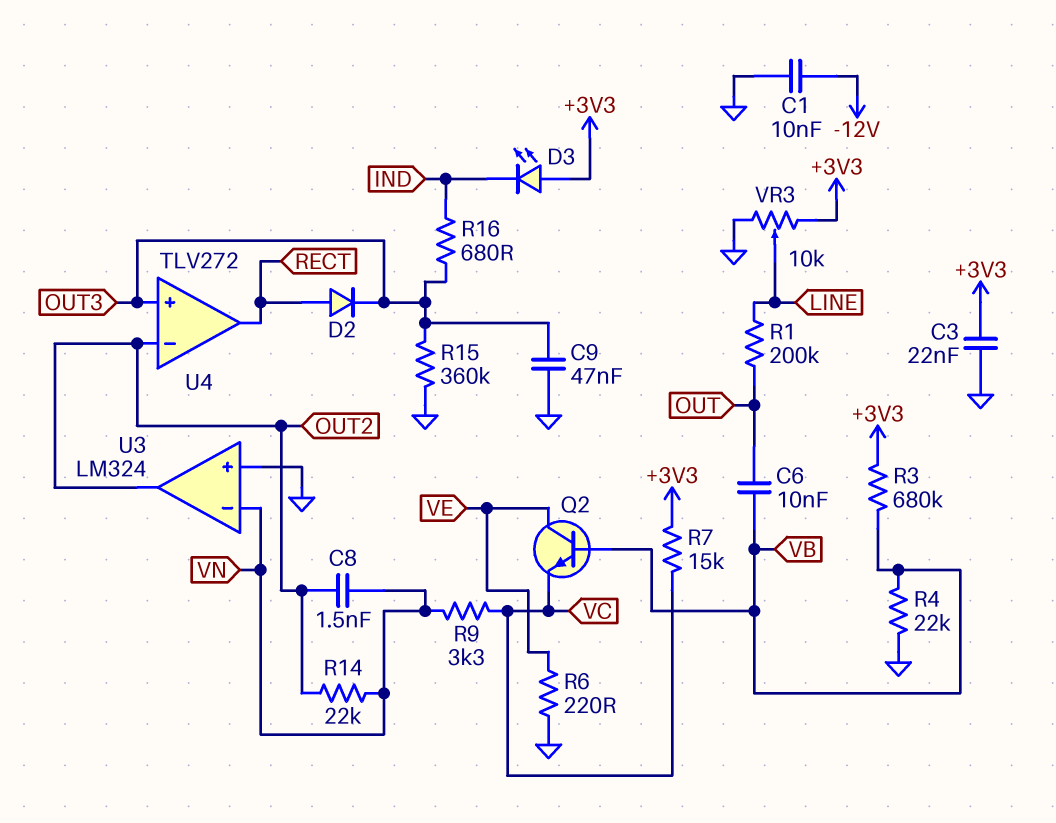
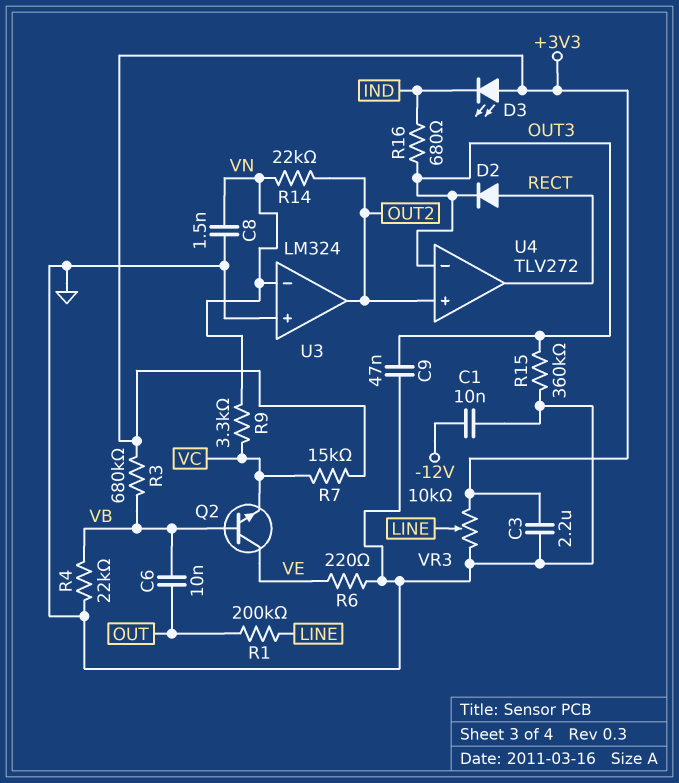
C3: 22nF (+3V3, GND) -> 2.2uF (+3V3, GND)
C8: 1.5nF (OUT2, VN) -> 1.5nF (GND, VN)
U4 pin in+: OUT3 -> OUT2
U4 pin in-: OUT2 -> OUT3

